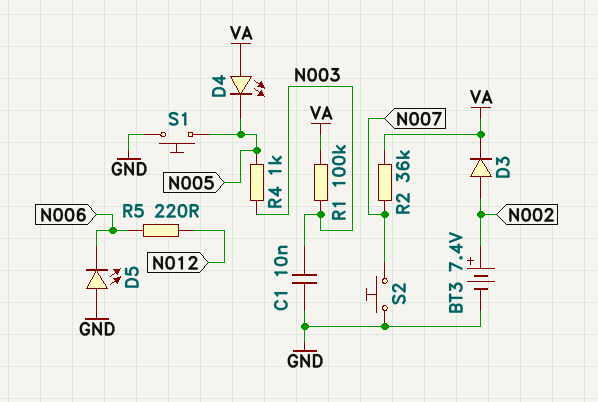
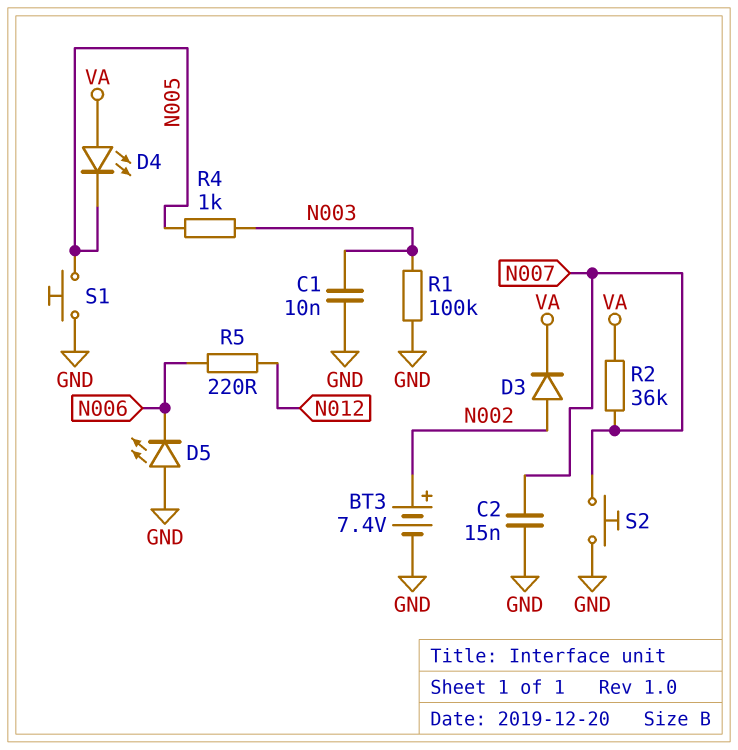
C2: none -> 15nF (GND, N007)
R1: 100k (N003, VA) -> 100k (GND, N003)

